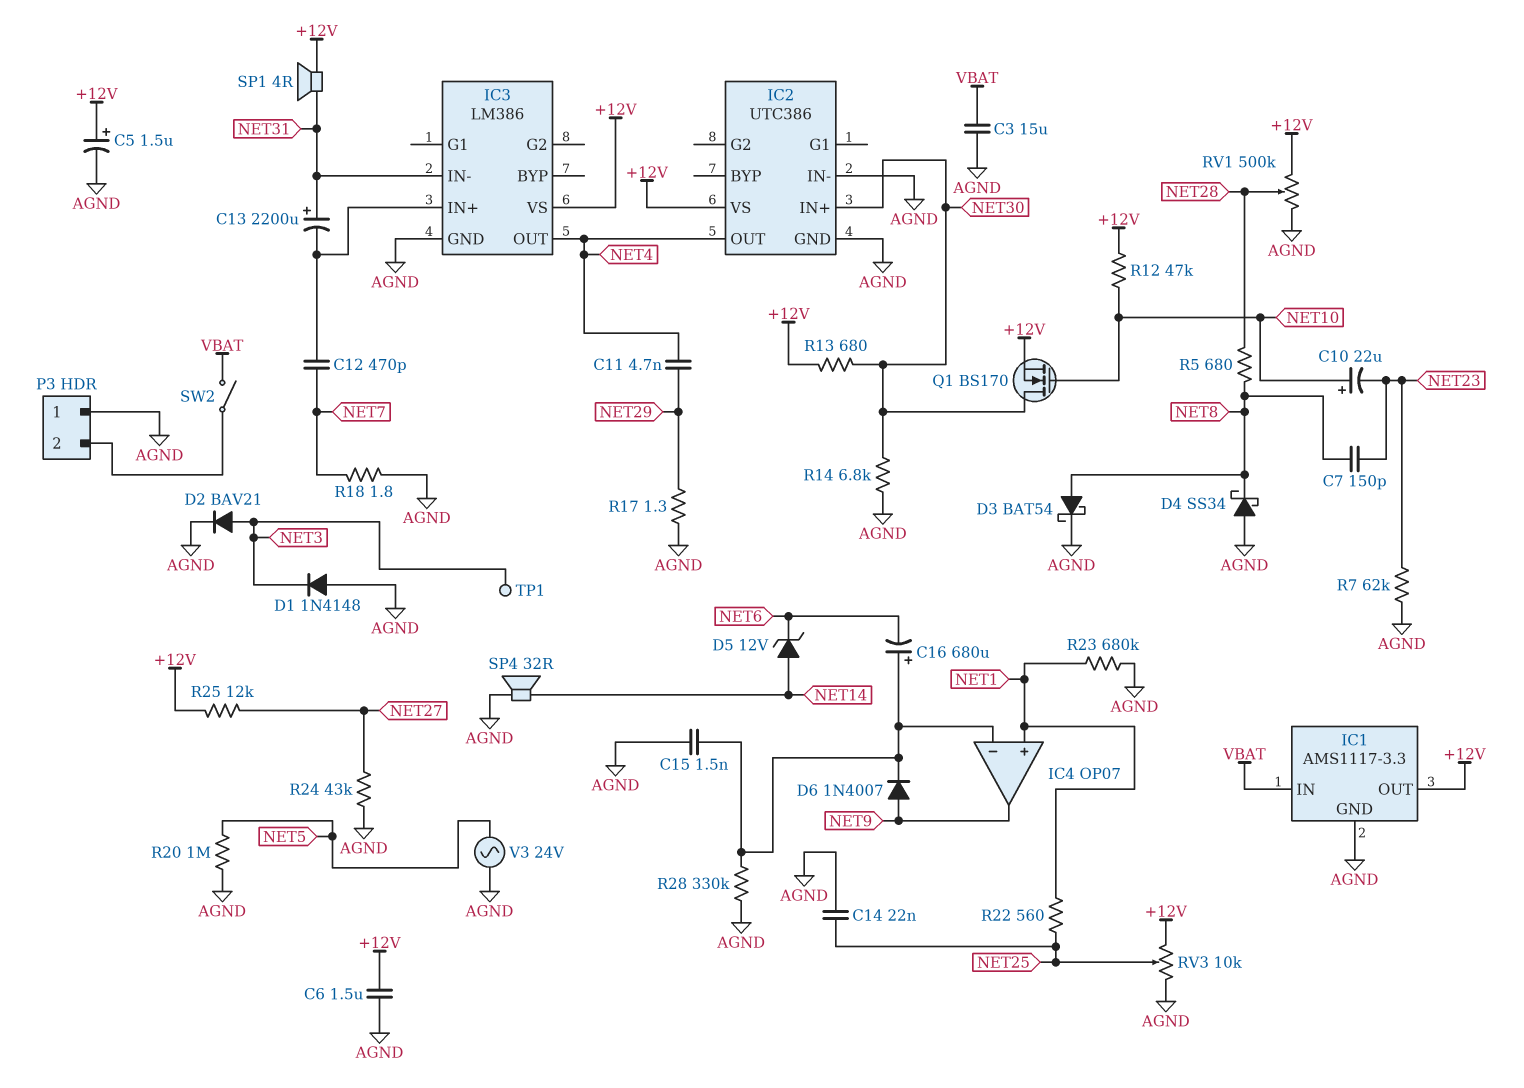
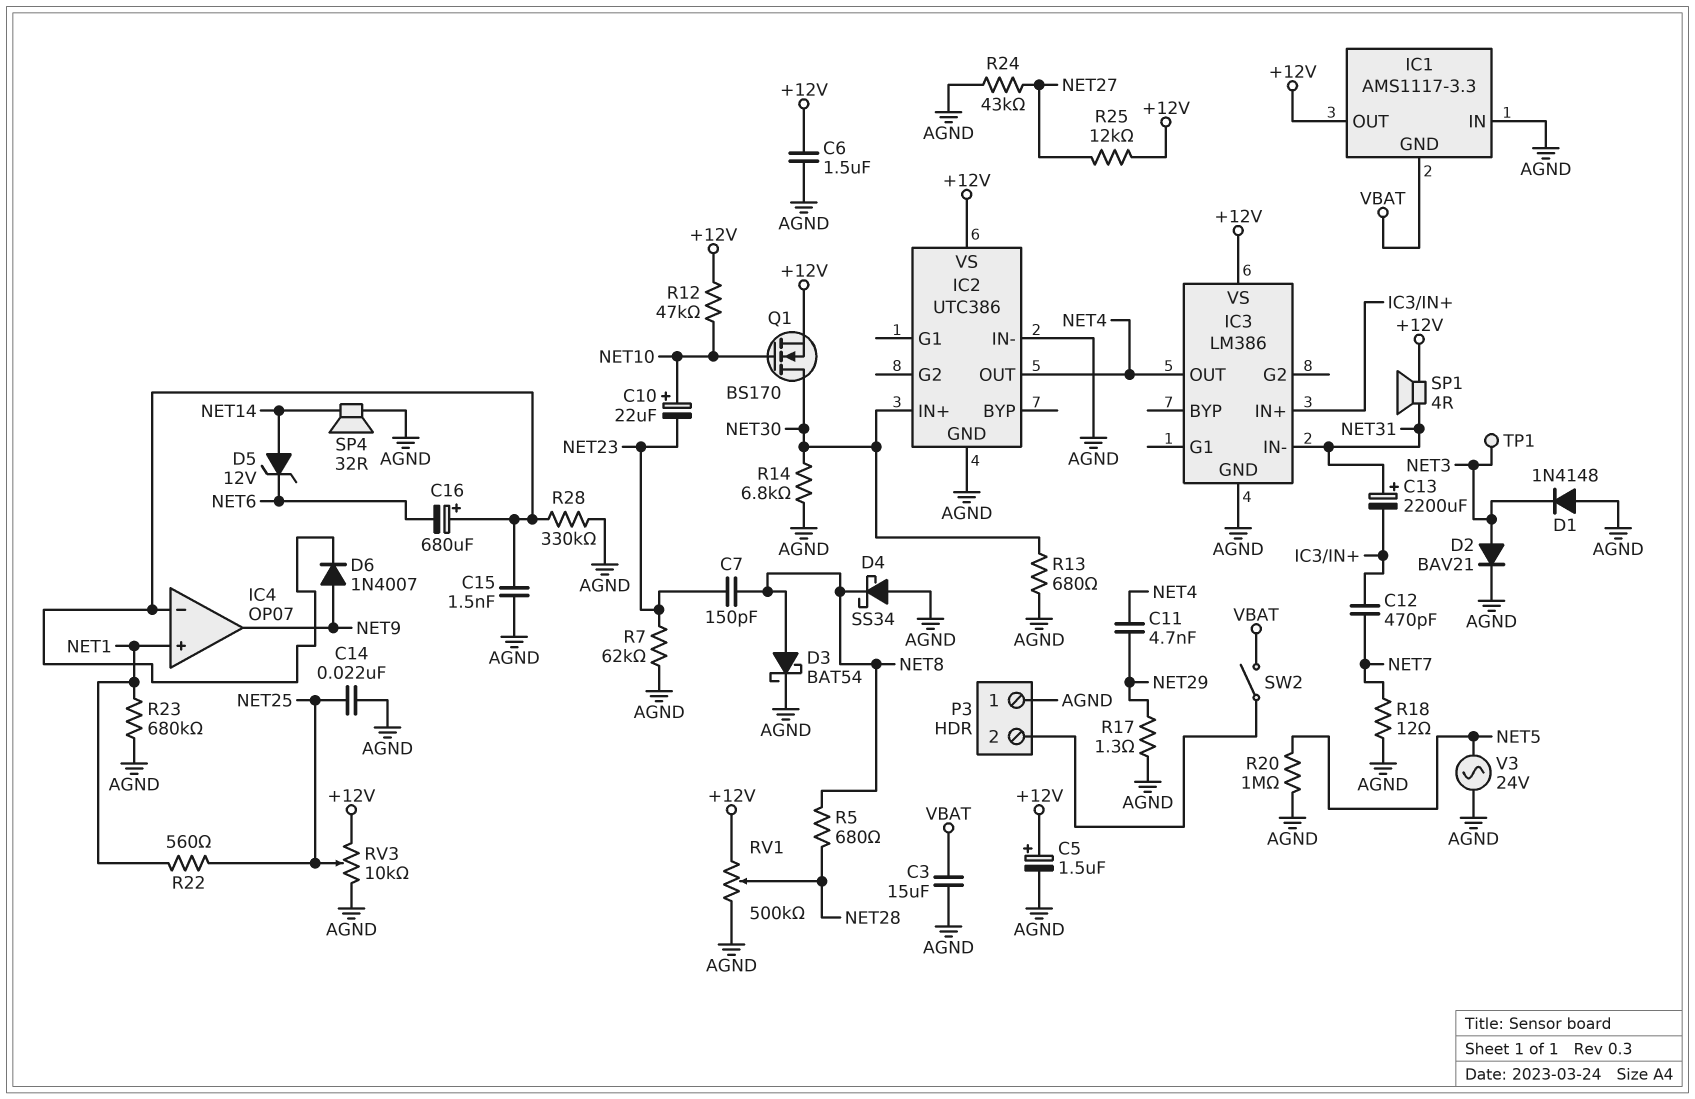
IC1 pin GND: AGND -> VBAT
IC1 pin IN: VBAT -> AGND
R13: 680 (+12V, NET30) -> 680 (AGND, NET30)
R18: 1.8 (AGND, NET7) -> 12 (AGND, NET7)

